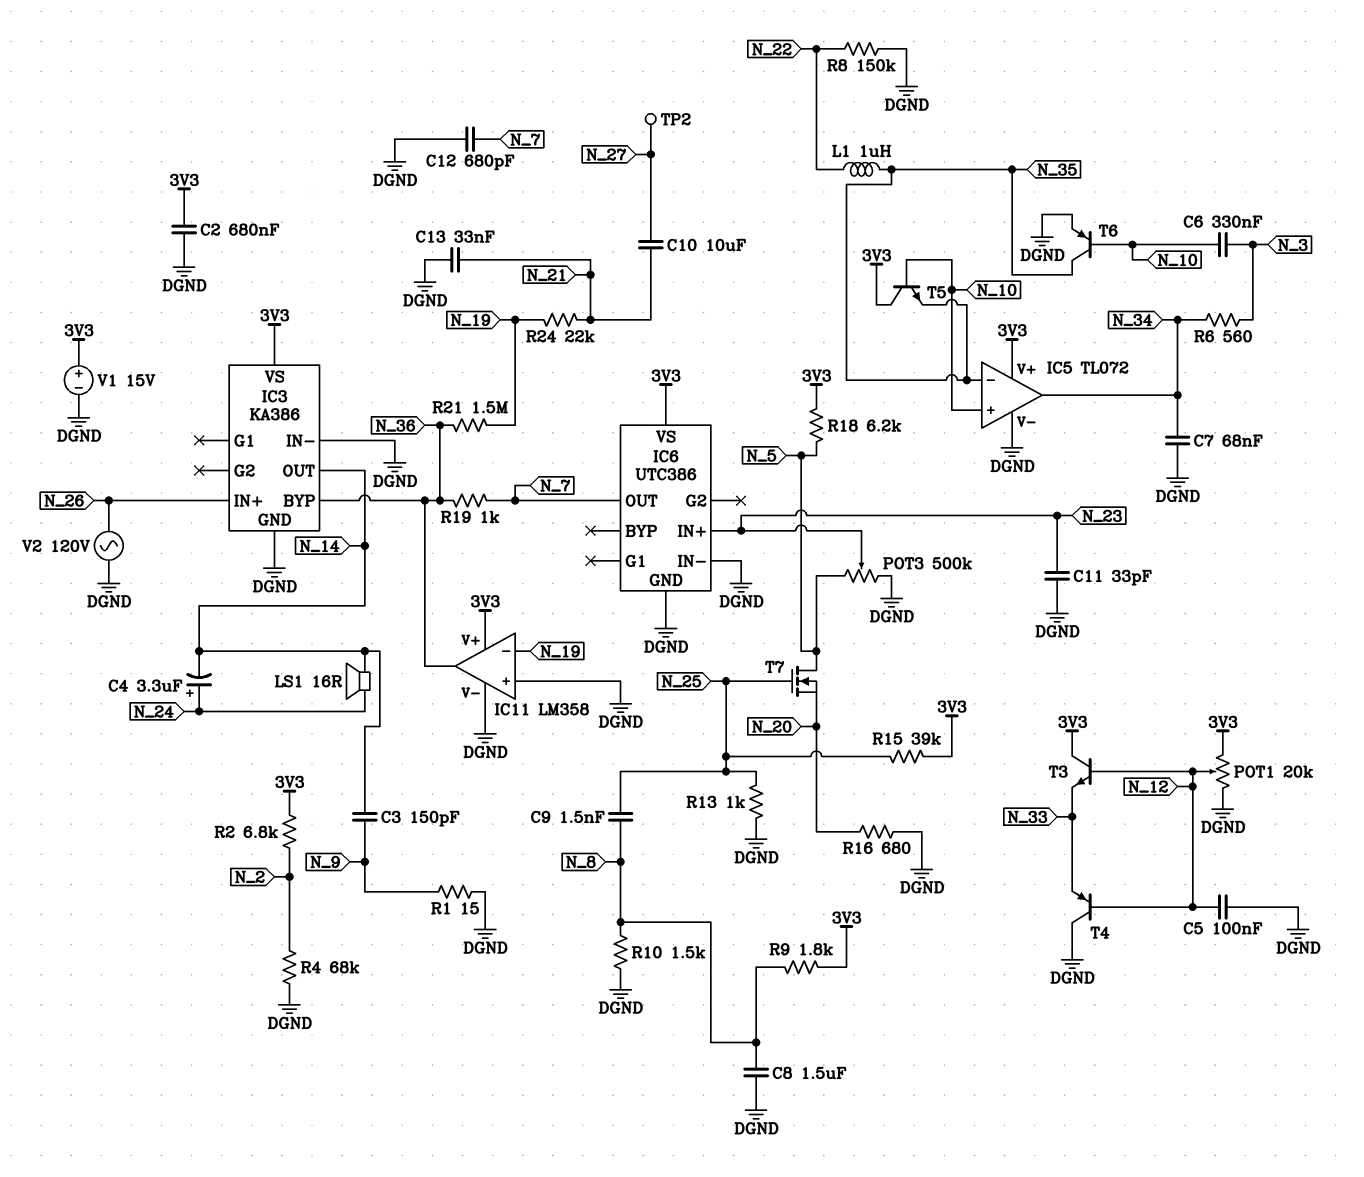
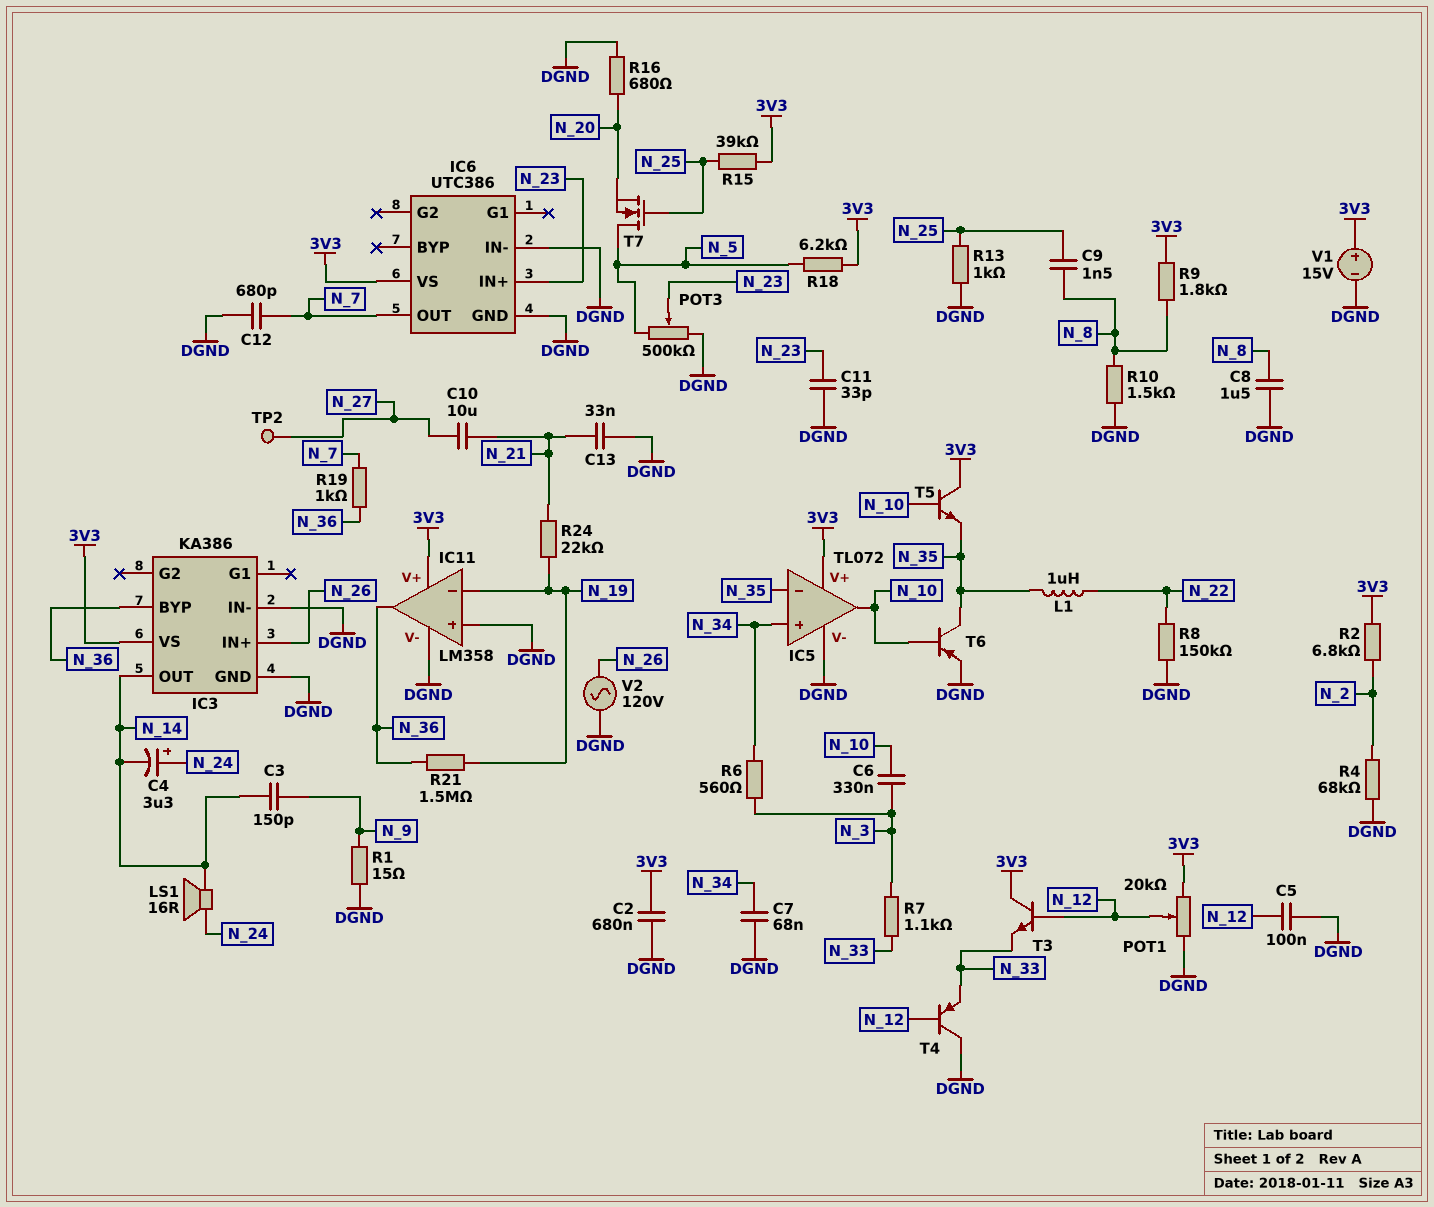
IC5 pin in+: N_10 -> N_34
IC5 pin out: N_34 -> N_10
R7: none -> 1.1k (N_3, N_33)

